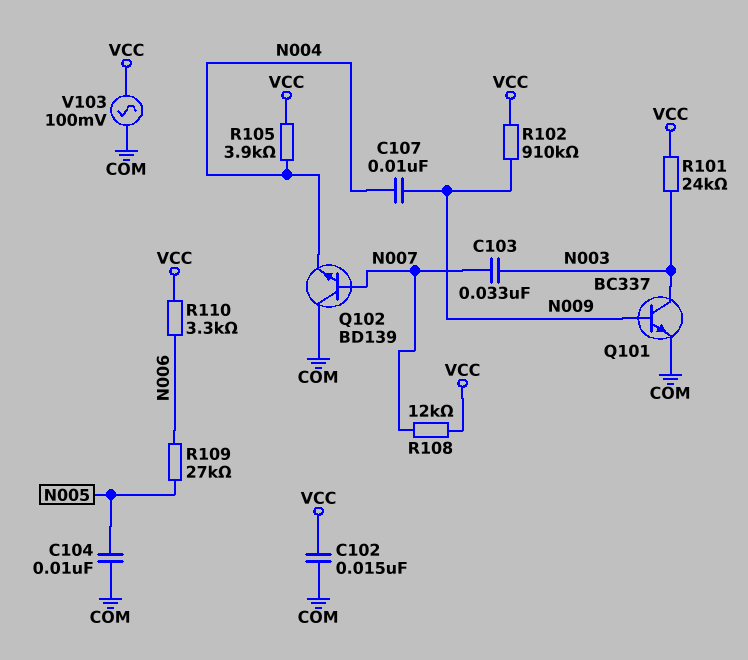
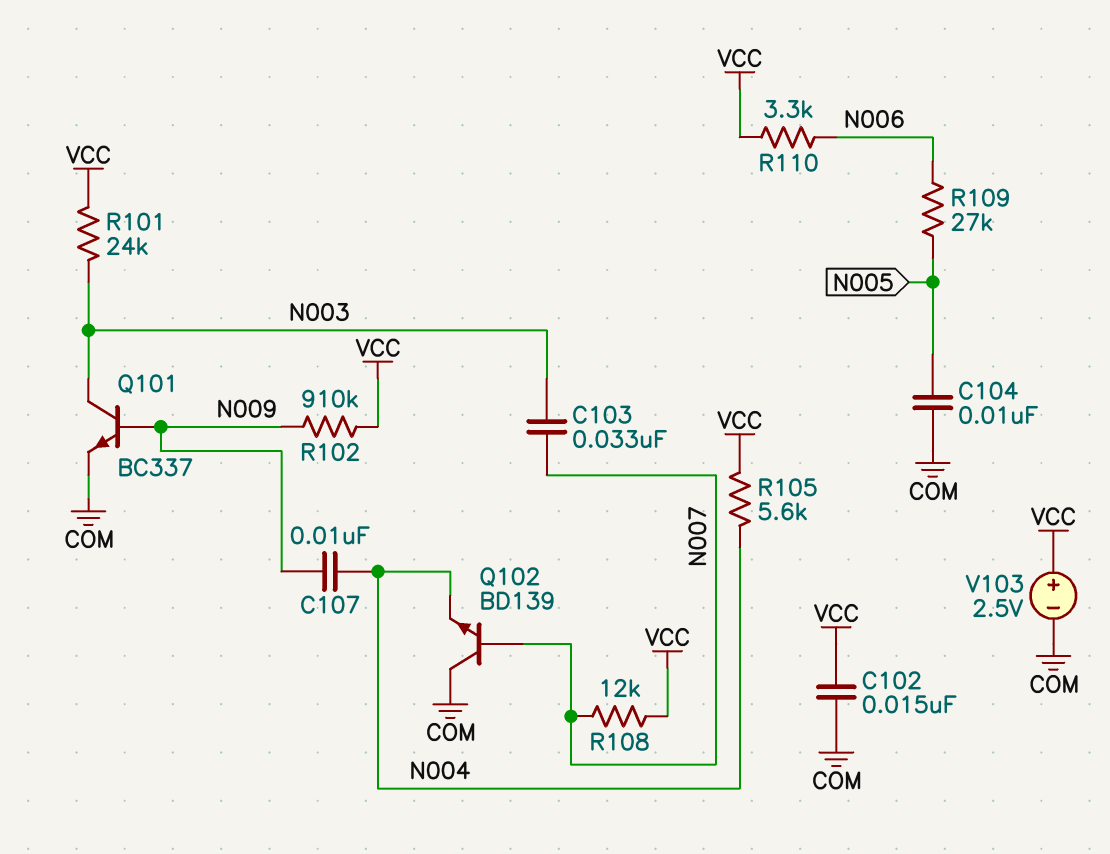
R105: 3.9k (N004, VCC) -> 5.6k (N004, VCC)
V103: AC 100mV (COM, VCC) -> 2.5V (plus VCC, minus COM)

